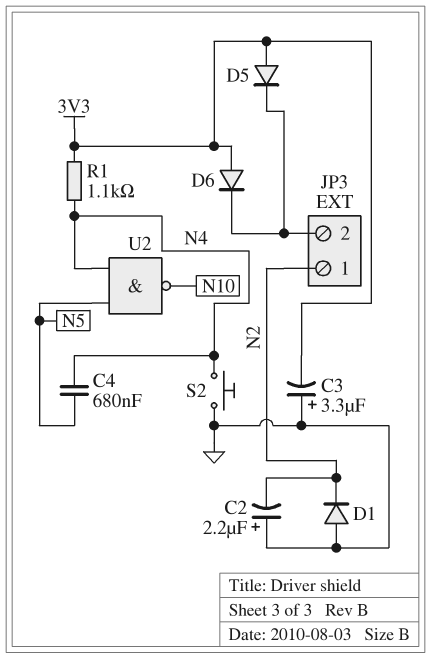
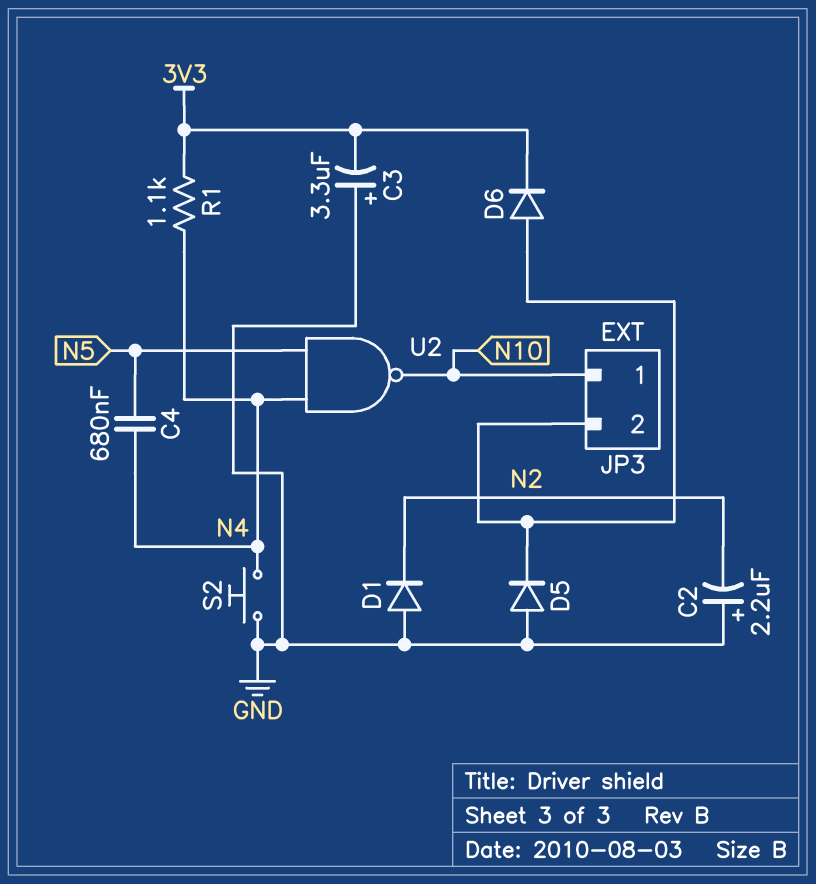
D5: diode (A 3V3, K JP3/2) -> diode (A GND, K JP3/2)
D6: diode (A 3V3, K JP3/2) -> diode (A JP3/2, K 3V3)
JP3 pin 1: N2 -> N10

